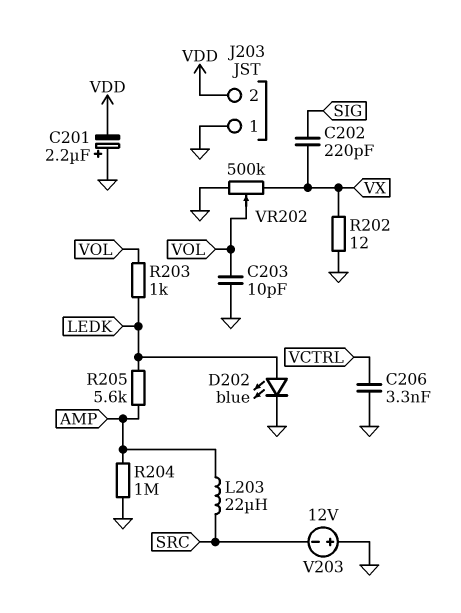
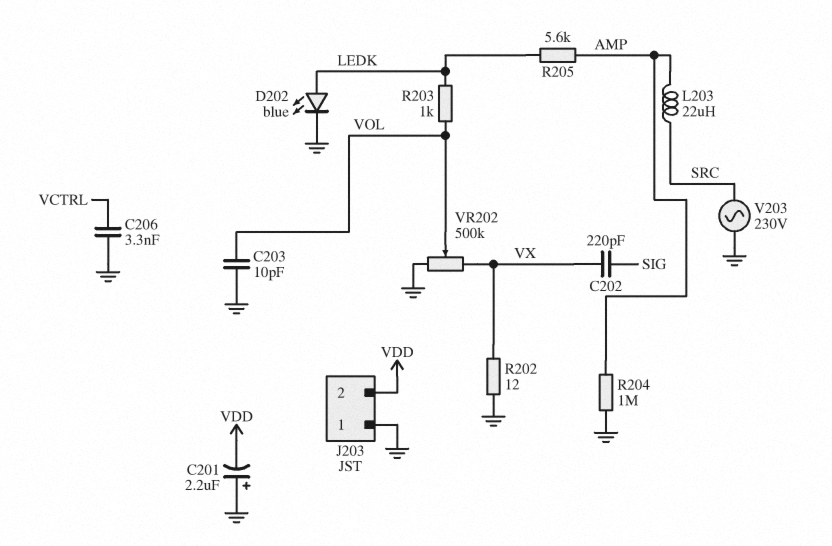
V203: 12V (plus GND, minus SRC) -> AC 230V (GND, SRC)

